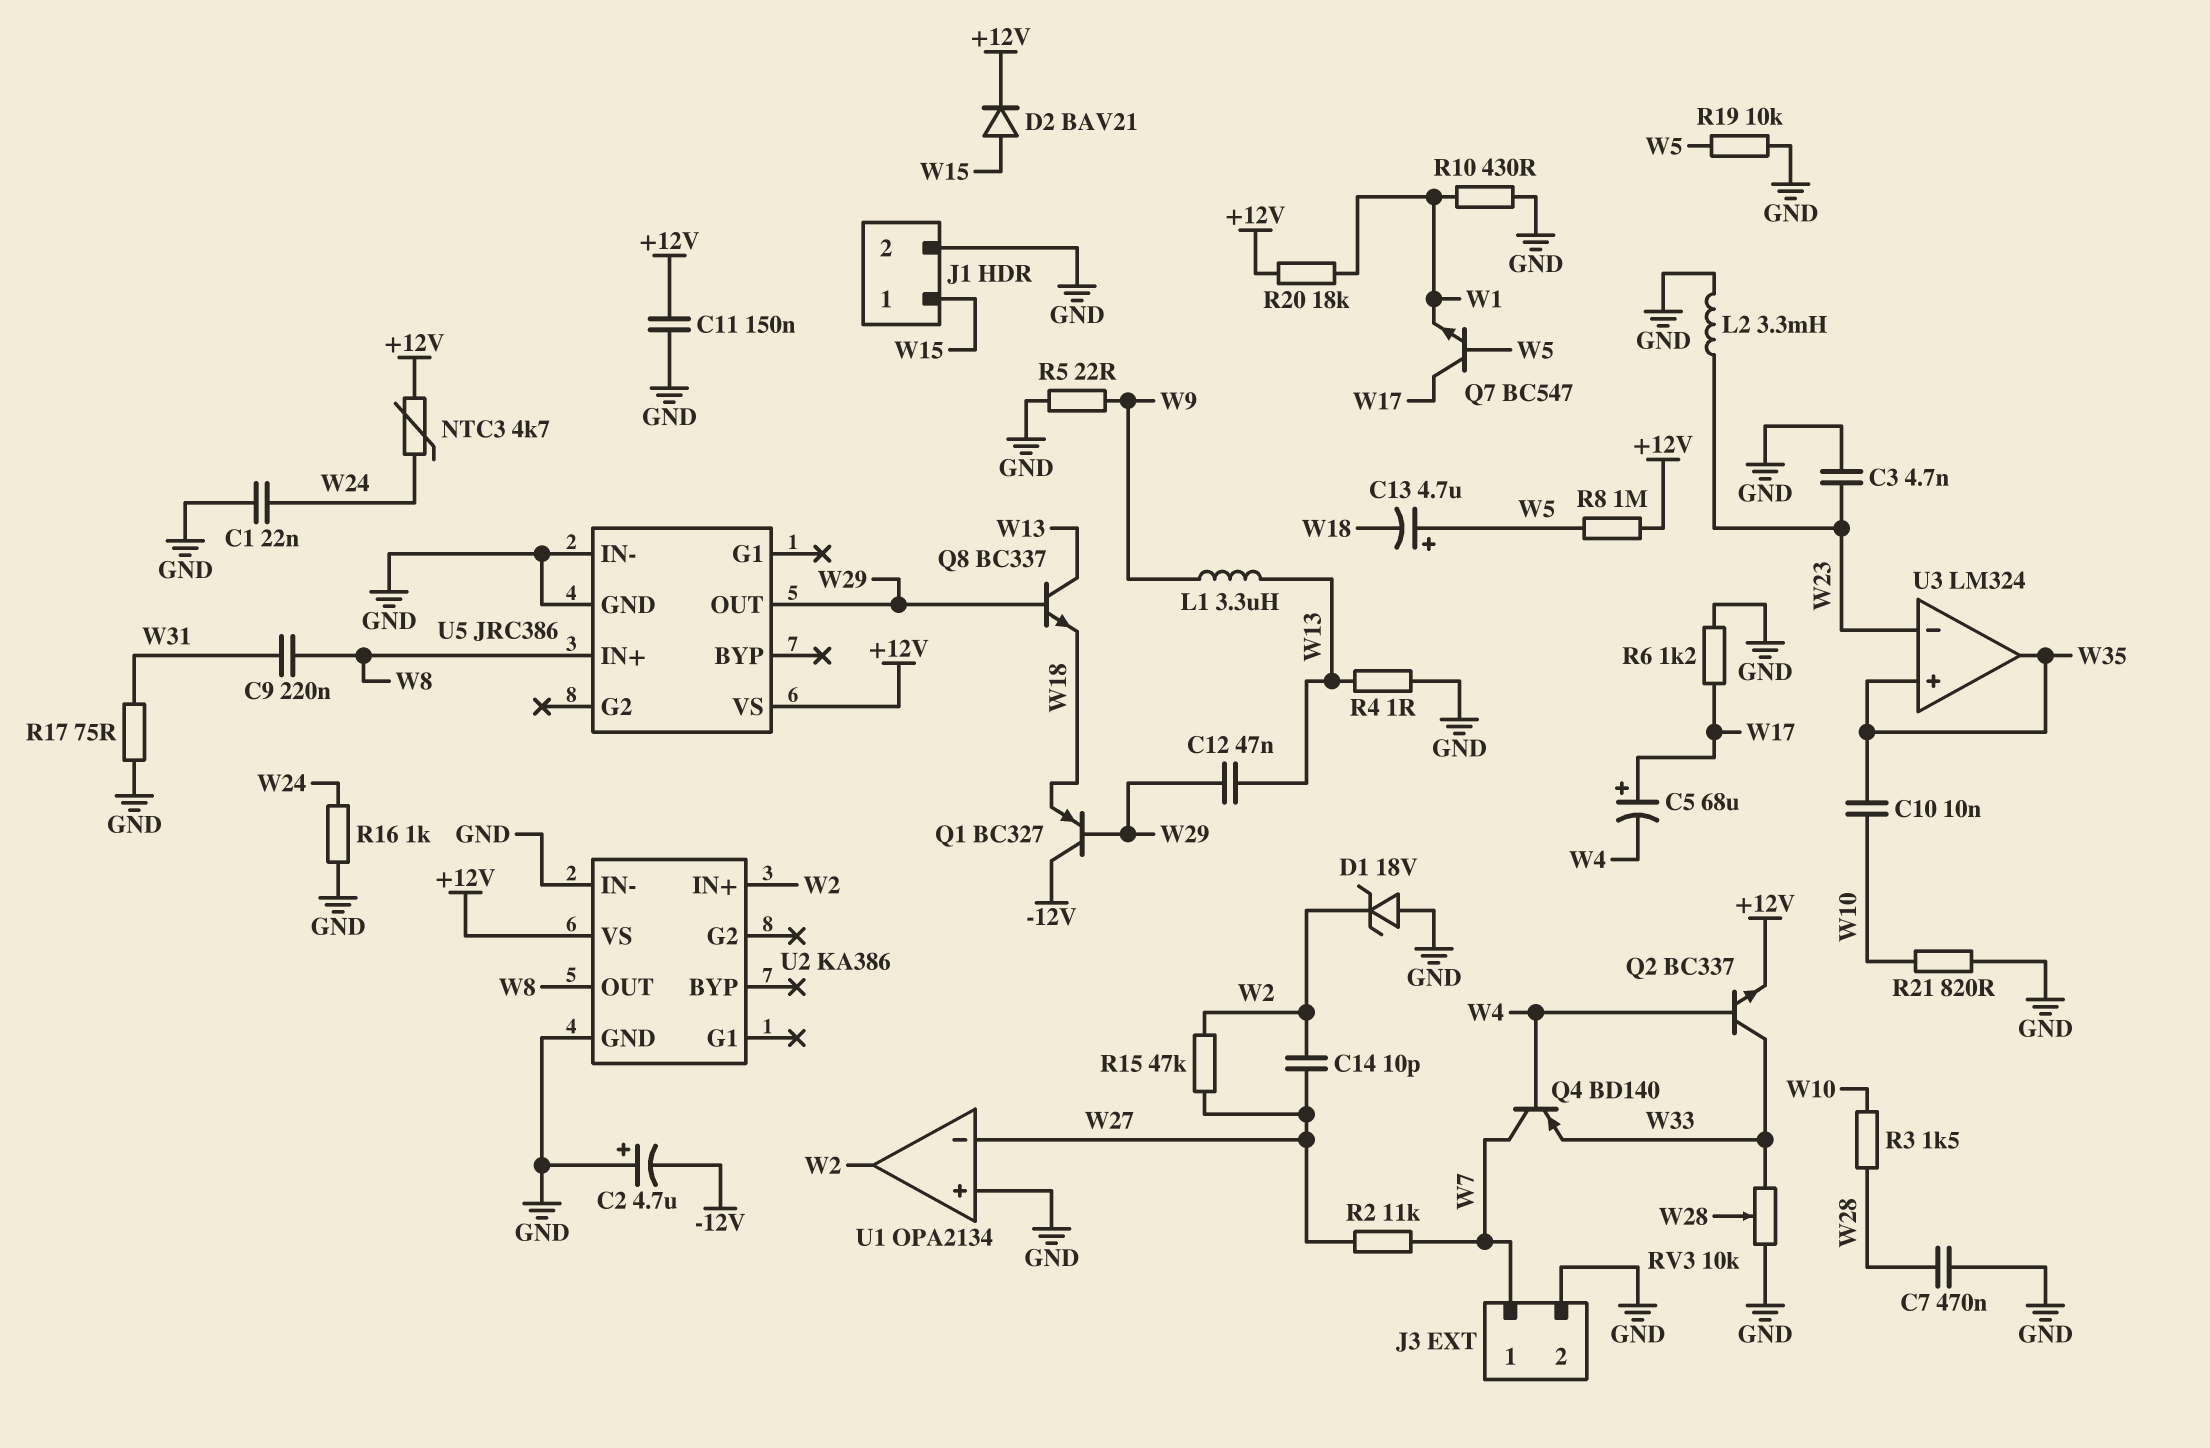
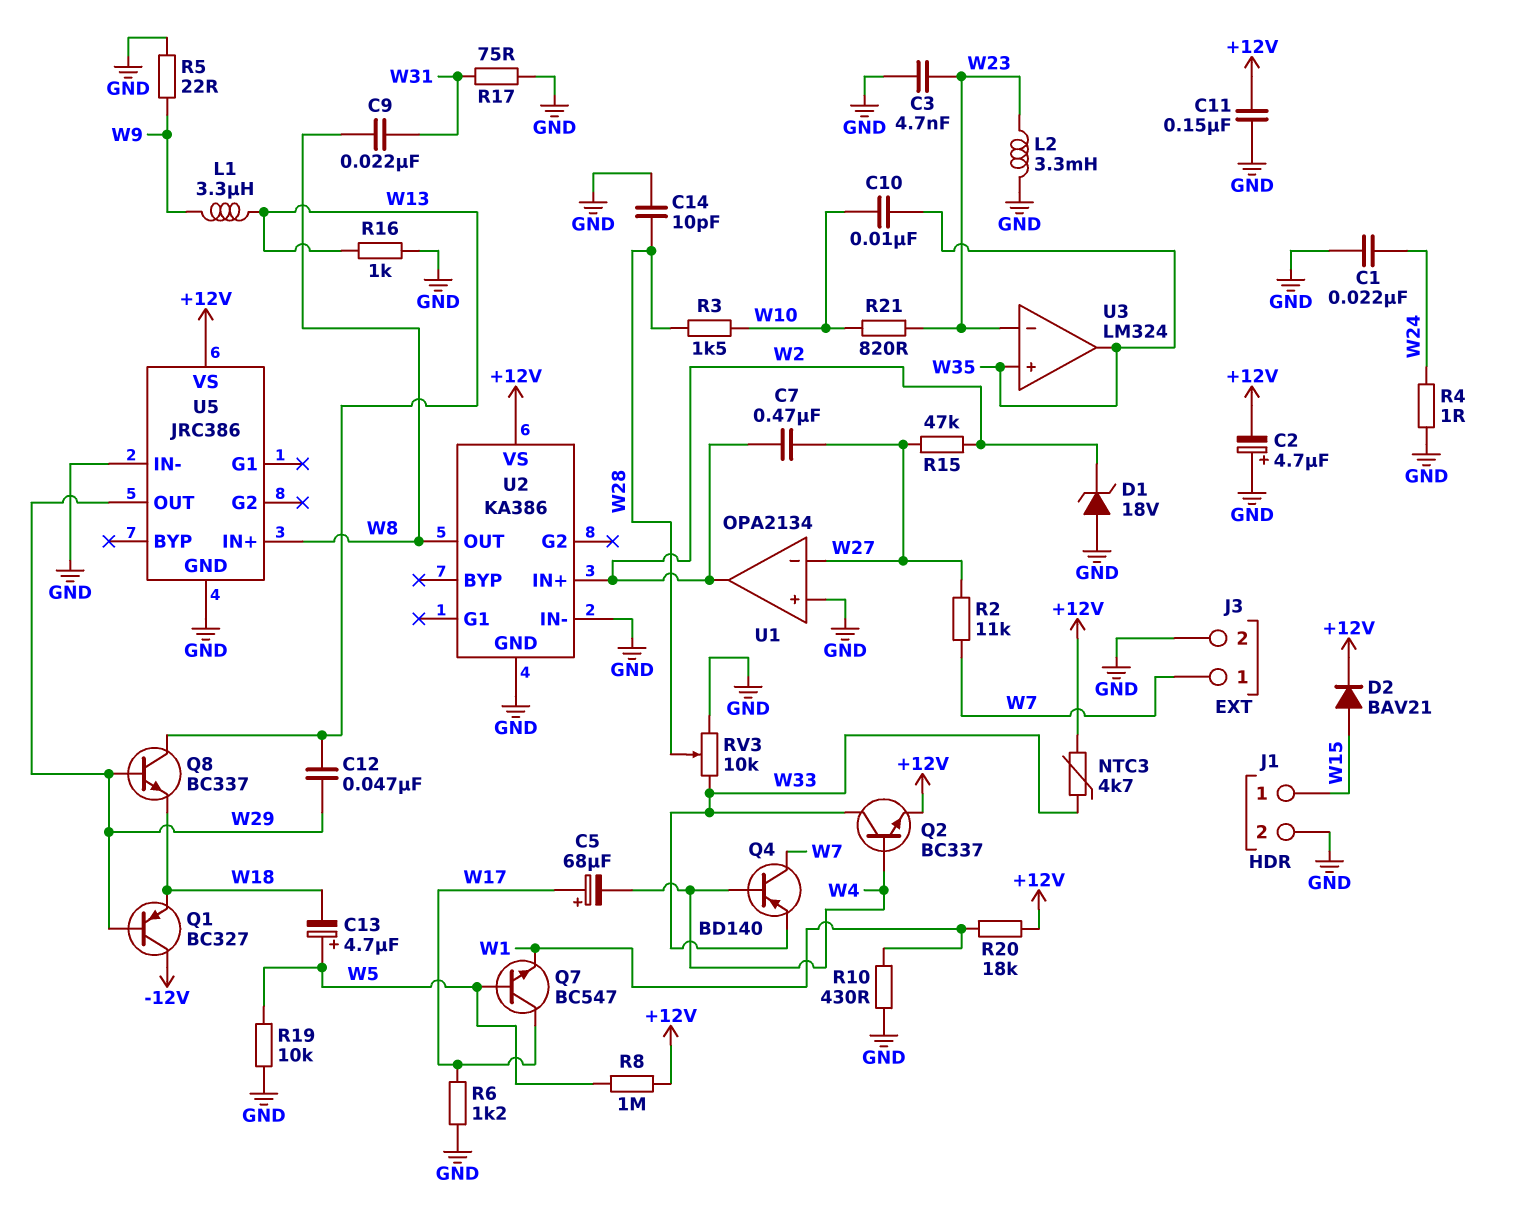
C2: 4.7uF (plus GND, minus -12V) -> 4.7uF (plus GND, minus +12V)
C7: 470nF (GND, W28) -> 470nF (W2, W27)
C9: 220nF (W8, W31) -> 22nF (W8, W31)
C14: 10pF (W2, W27) -> 10pF (GND, W28)
NTC3: 4.7k (+12V, W24) -> 4.7k (+12V, W33)
R4: 1 (GND, W13) -> 1 (GND, W24)
R16: 1k (GND, W24) -> 1k (GND, W13)
R21: 820 (GND, W10) -> 820 (W10, W23)

